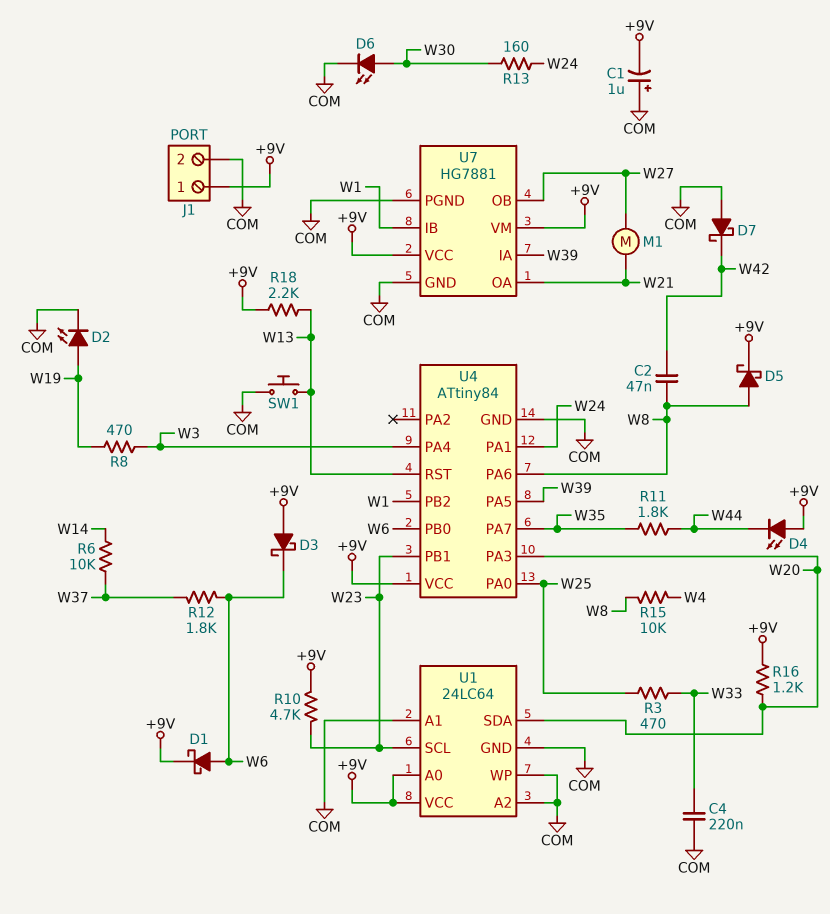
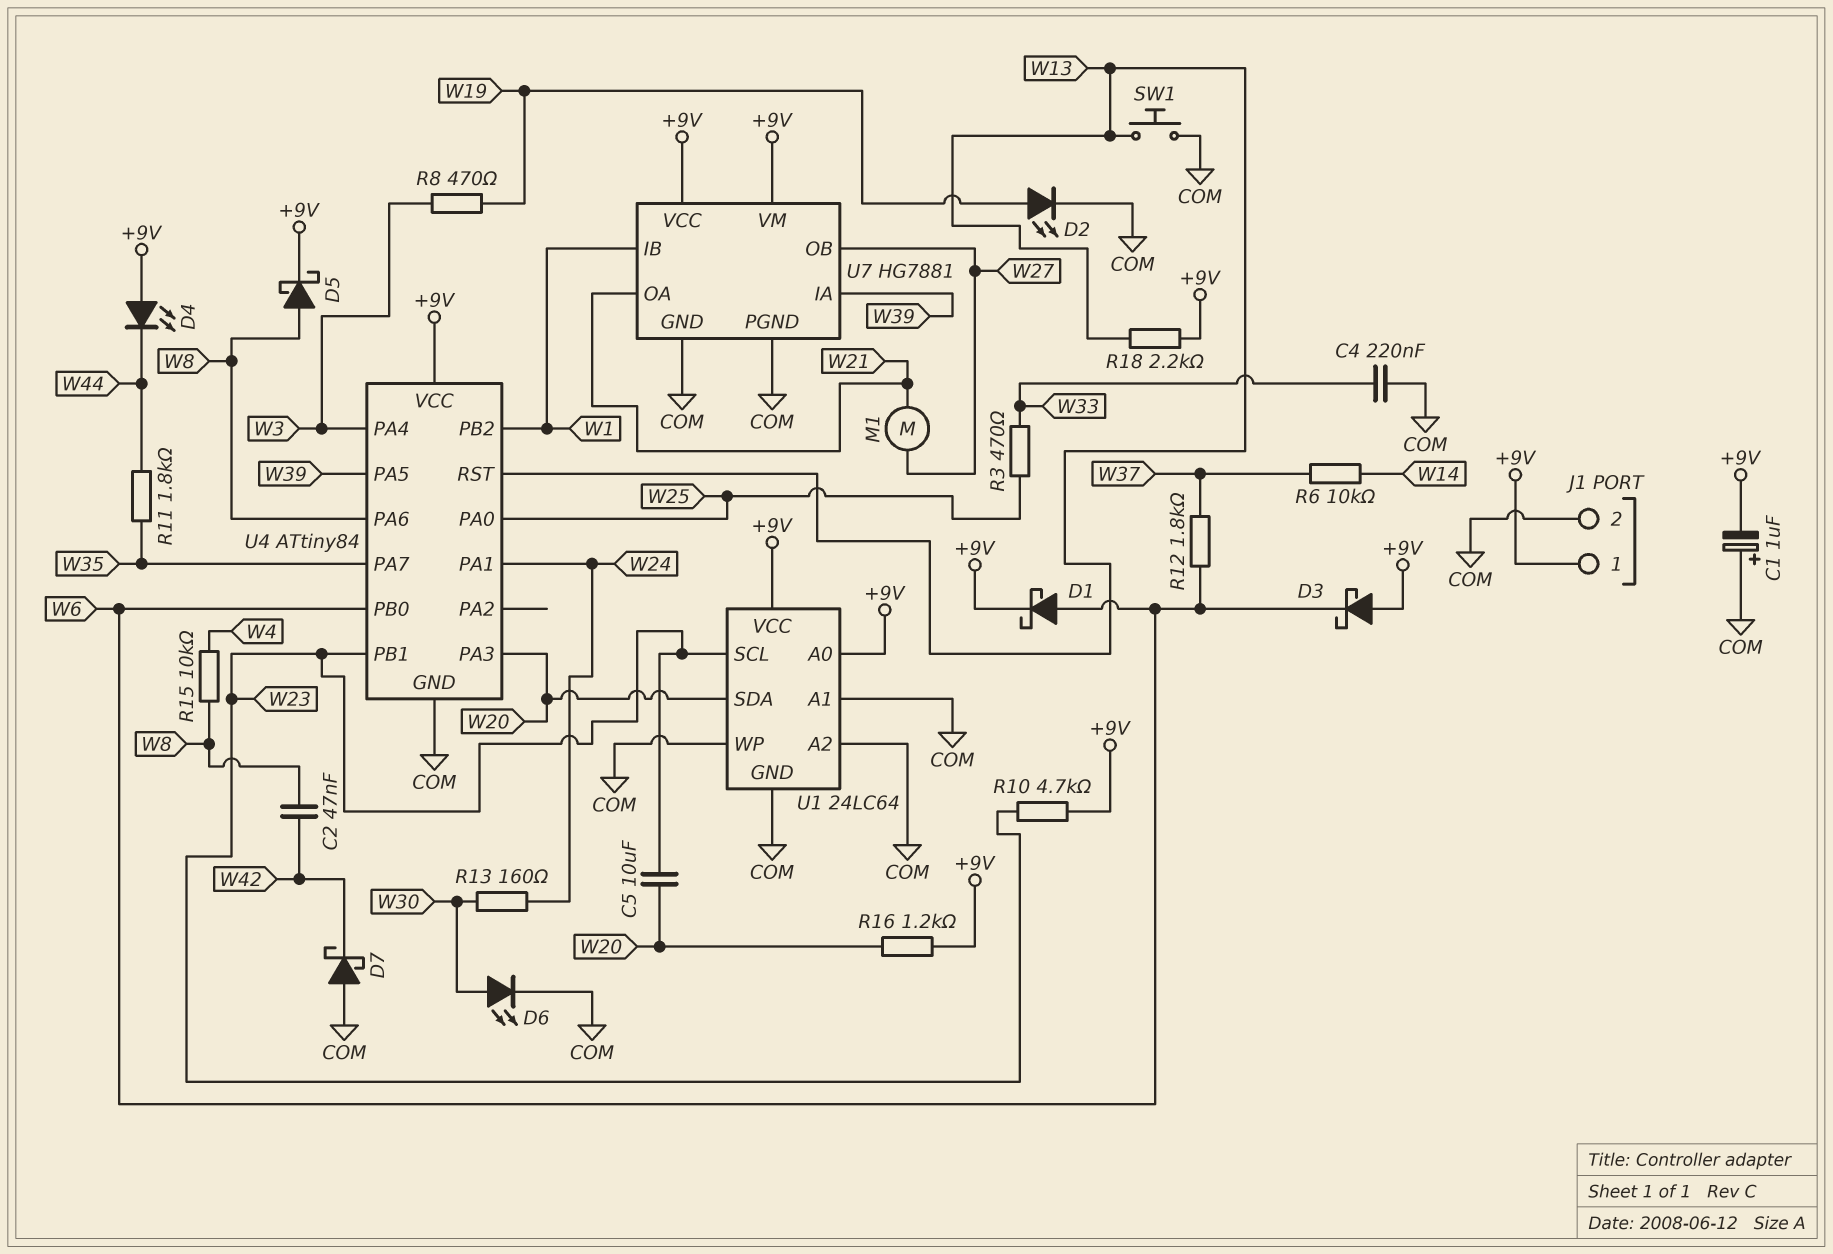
C5: none -> 10uF (W20, W23)

